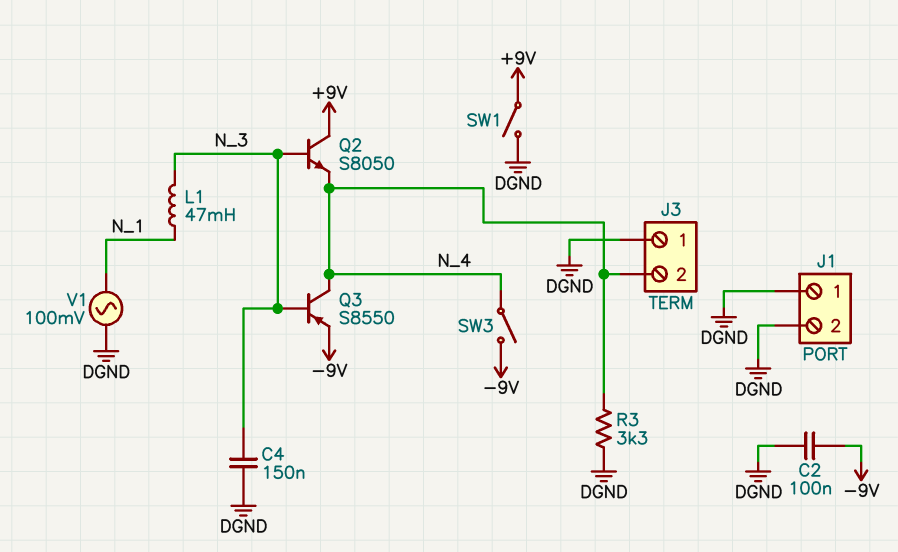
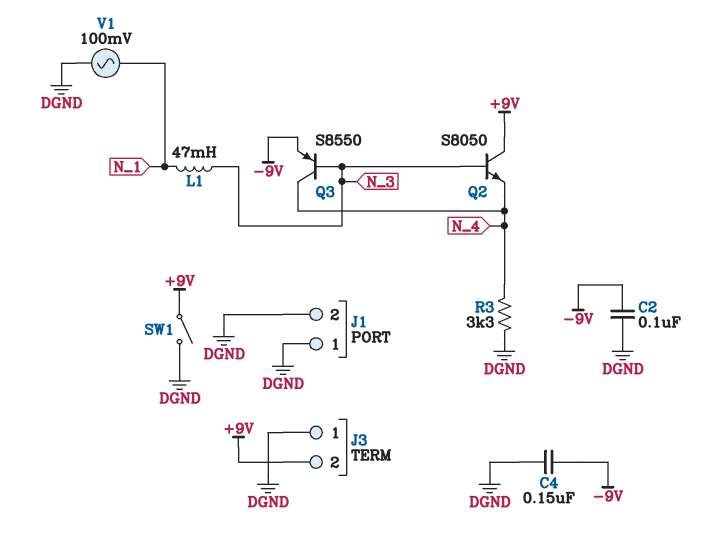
C4: 150nF (DGND, N_3) -> 150nF (-9V, DGND)
J3 pin 2: N_4 -> +9V
SW3: switch (-9V, N_4) -> none

